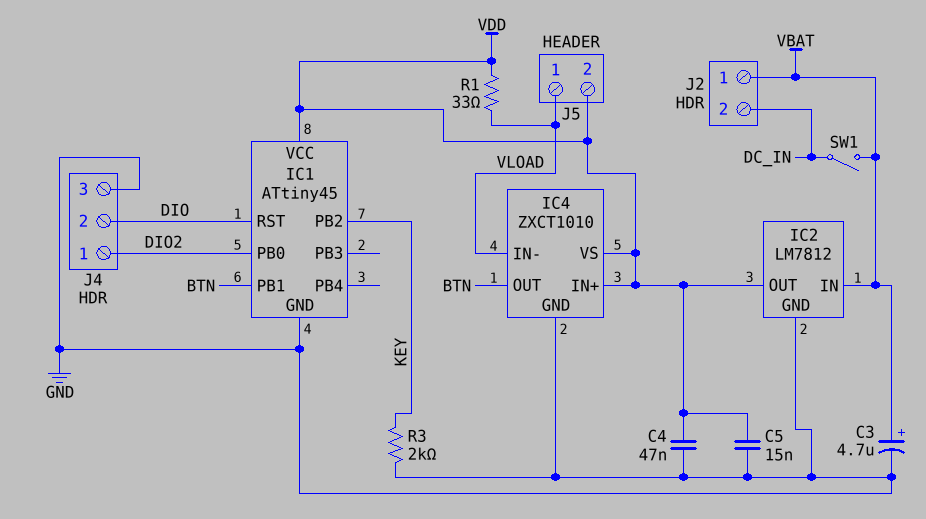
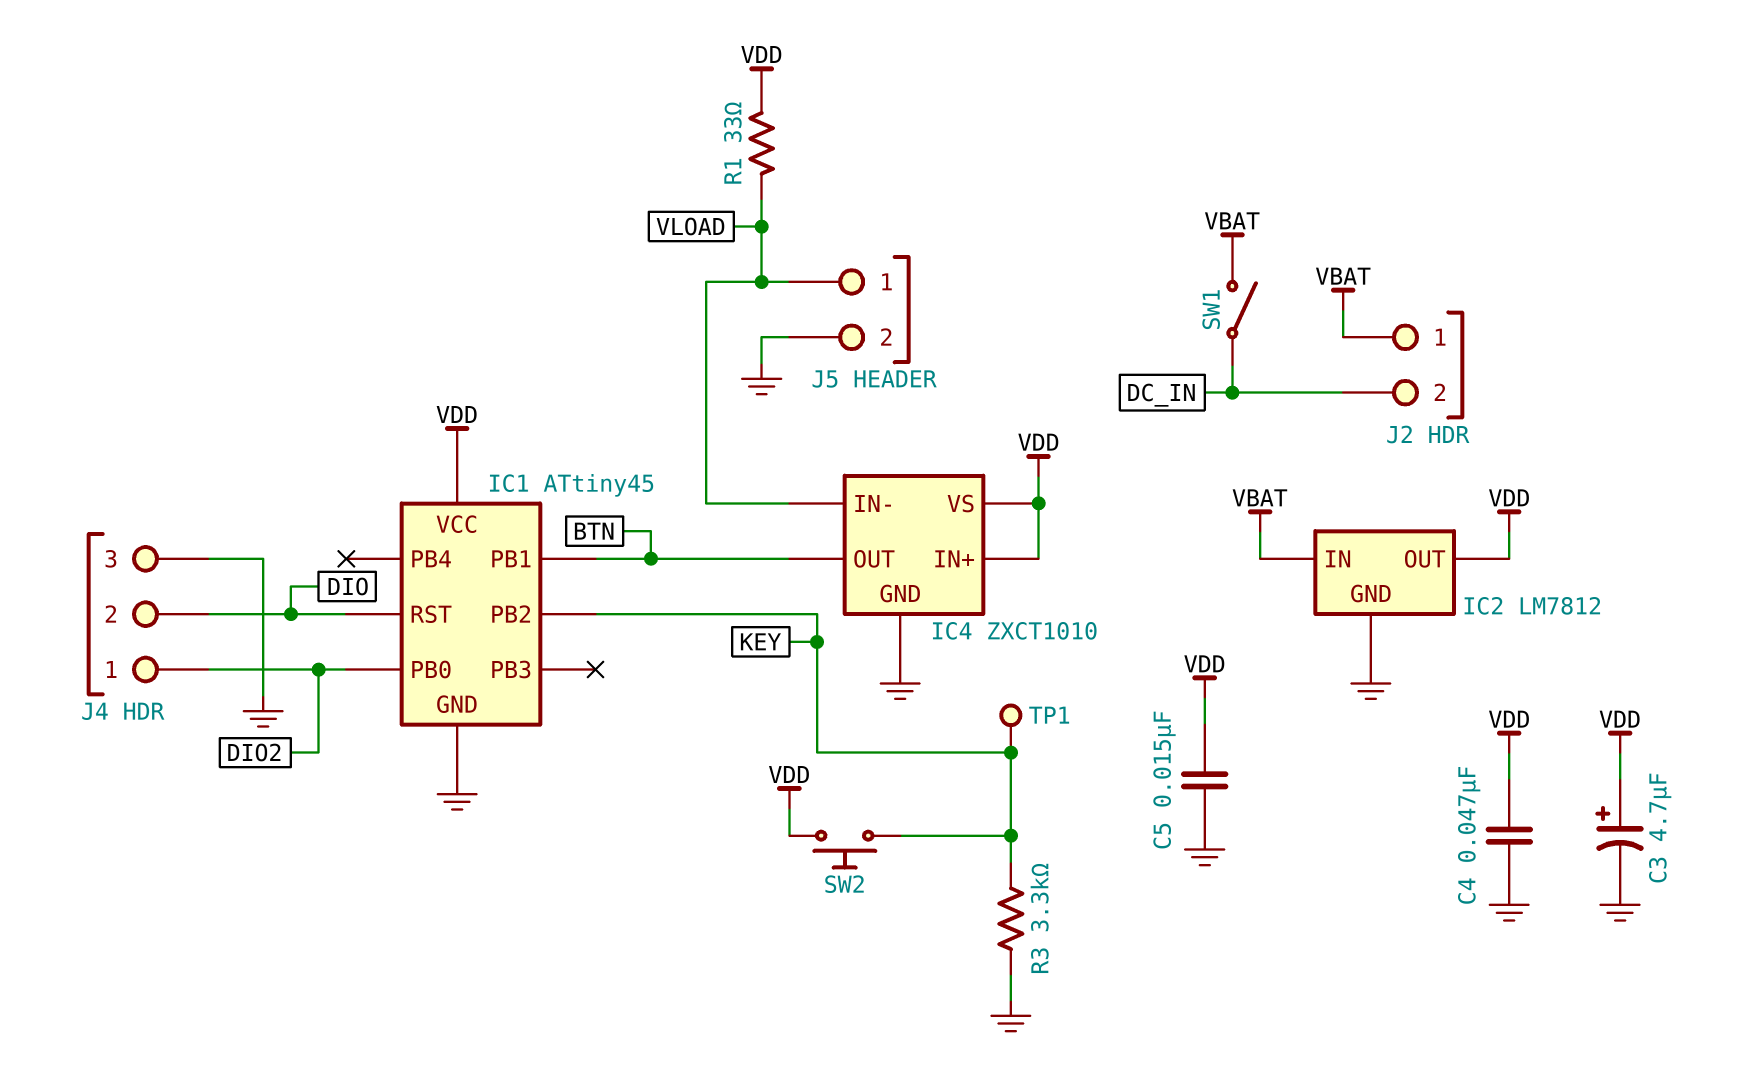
C3: 4.7uF (plus VBAT, minus GND) -> 4.7uF (plus VDD, minus GND)
J5 pin 2: VDD -> GND
R3: 2k (GND, KEY) -> 3.3k (GND, KEY)
SW2: none -> button (KEY, VDD)
TP1: none -> test point (KEY)

